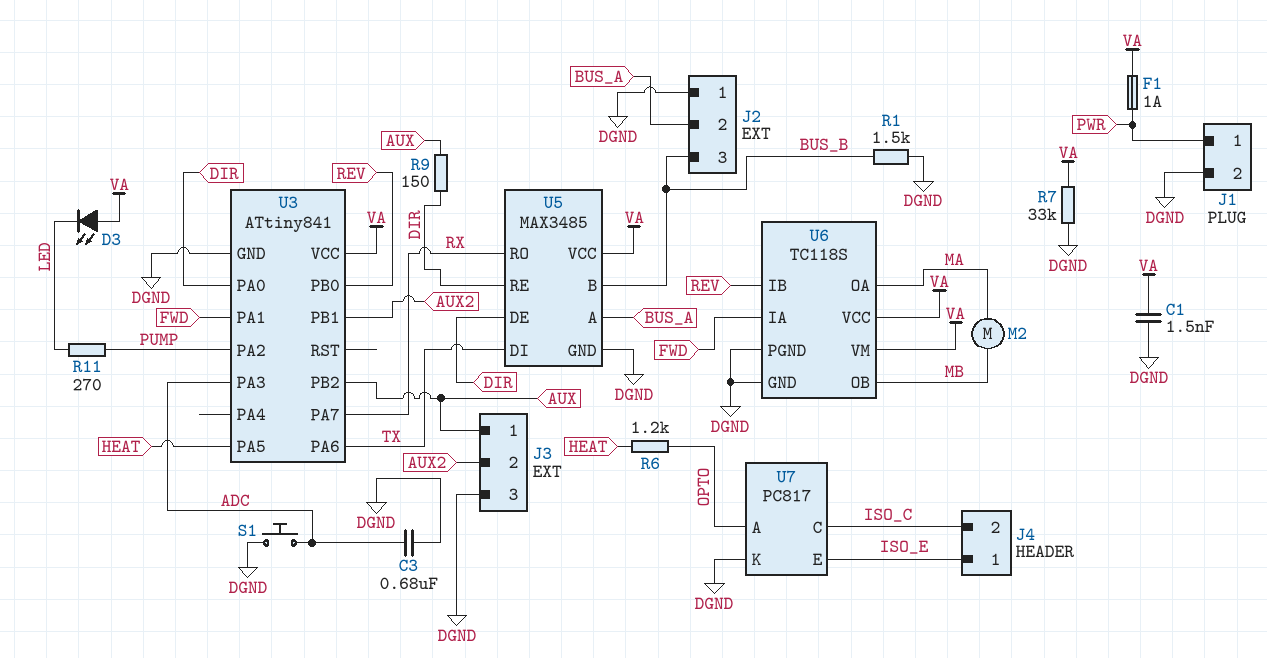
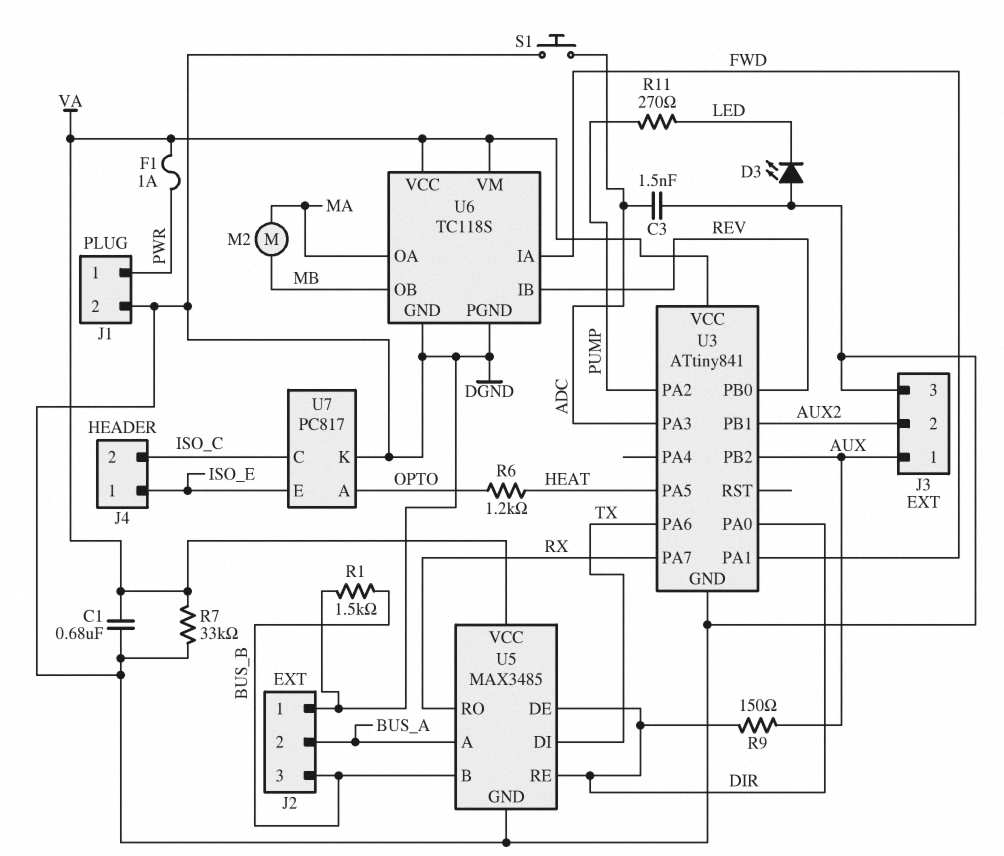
C1: 1.5nF (DGND, VA) -> 680nF (DGND, VA)
C3: 680nF (ADC, DGND) -> 1.5nF (ADC, DGND)
D3: LED (A VA, K LED) -> LED (A DGND, K LED)

